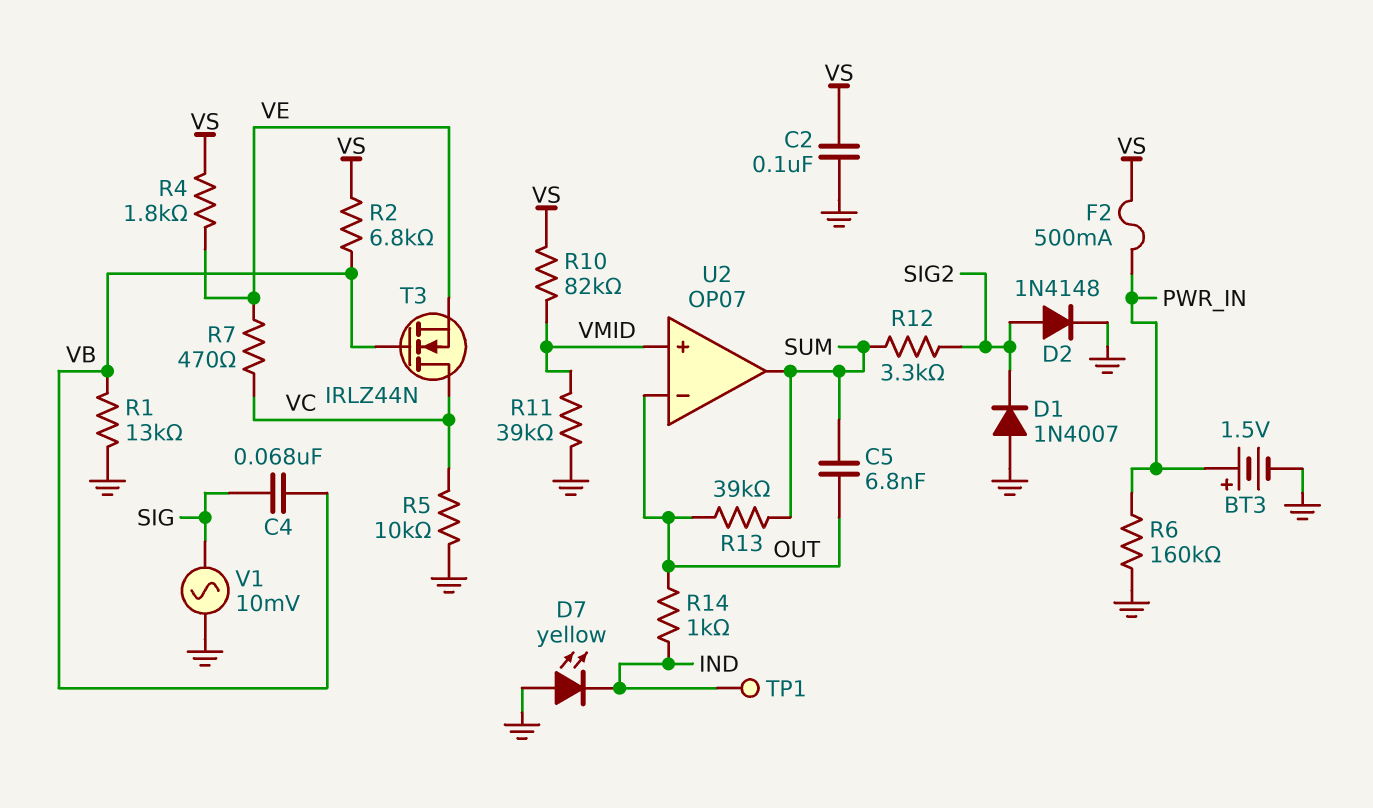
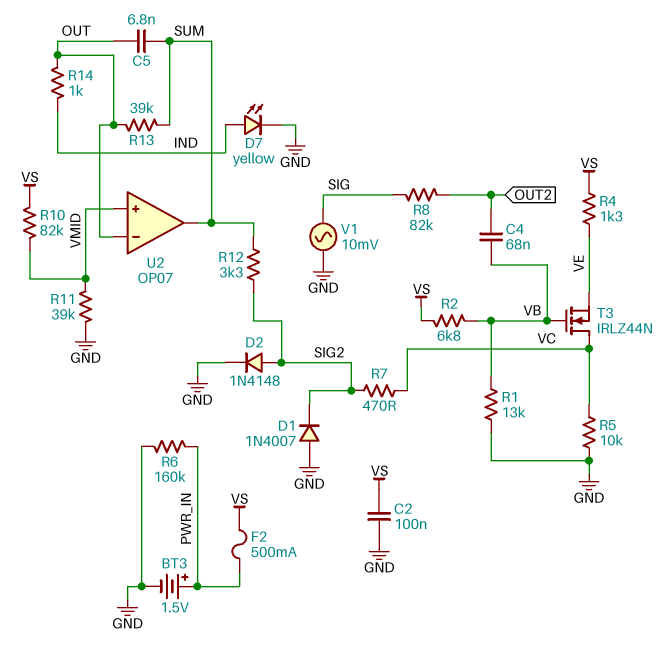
C4: 68nF (SIG, VB) -> 68nF (OUT2, VB)
D7: LED yellow (A GND, K IND) -> LED yellow (A IND, K GND)
R4: 1.8k (VE, VS) -> 1.3k (VE, VS)
R7: 470 (VC, VE) -> 470 (SIG2, VC)
R8: none -> 82k (OUT2, SIG)
TP1: test point (IND) -> none

